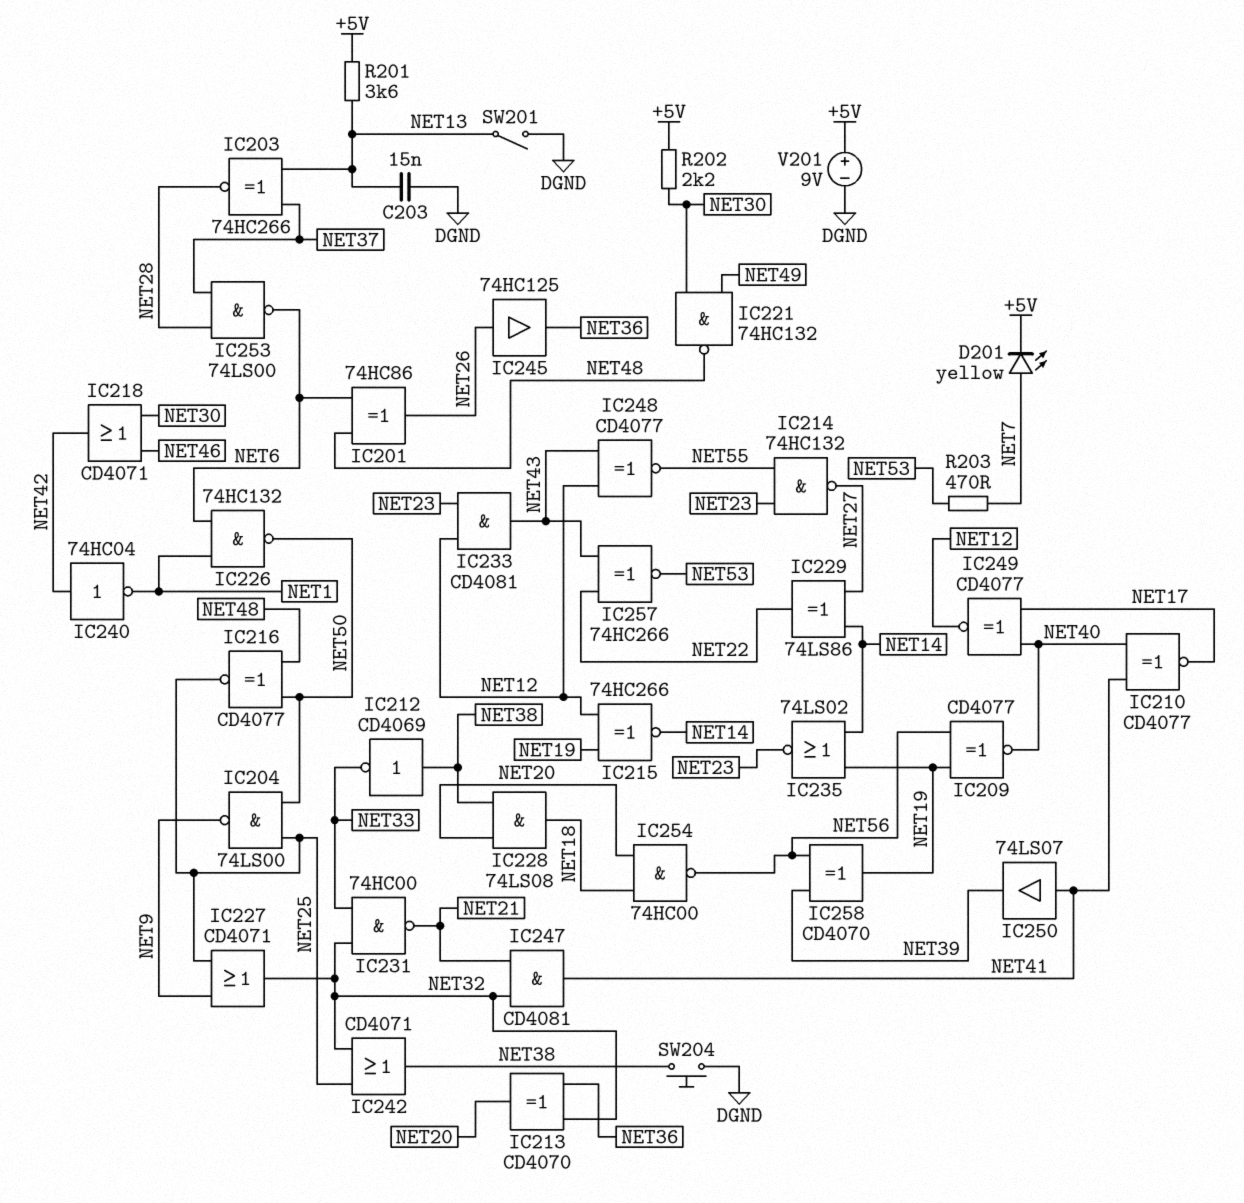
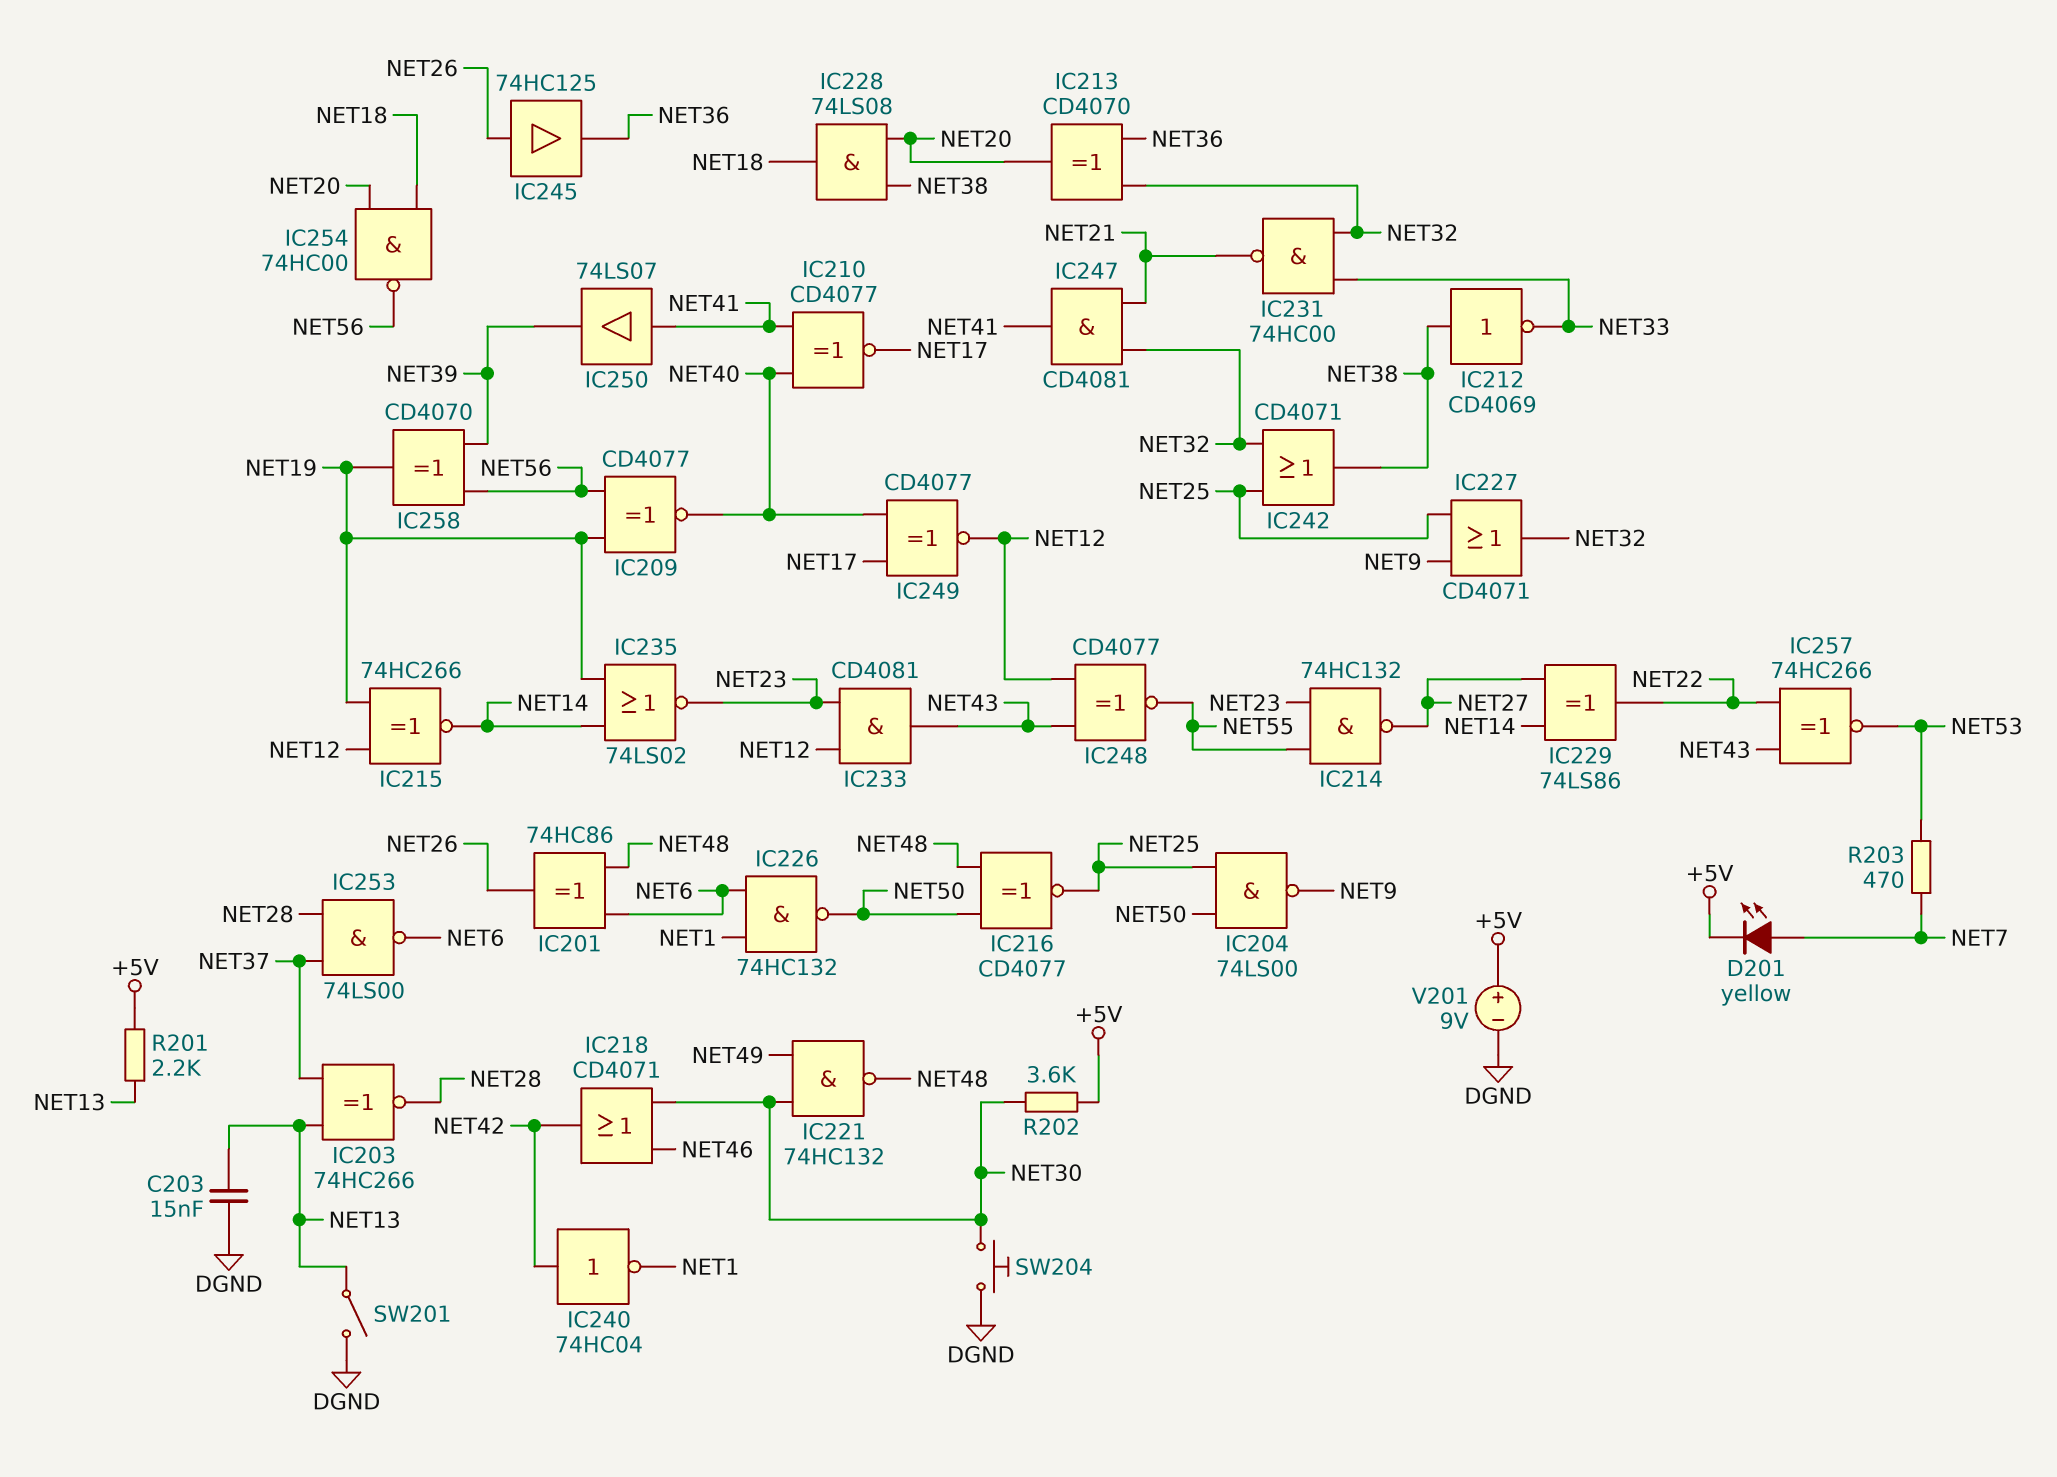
R201: 3.6k (+5V, NET13) -> 2.2k (+5V, NET13)
R202: 2.2k (+5V, NET30) -> 3.6k (+5V, NET30)
SW204: button (DGND, NET38) -> button (DGND, NET30)

